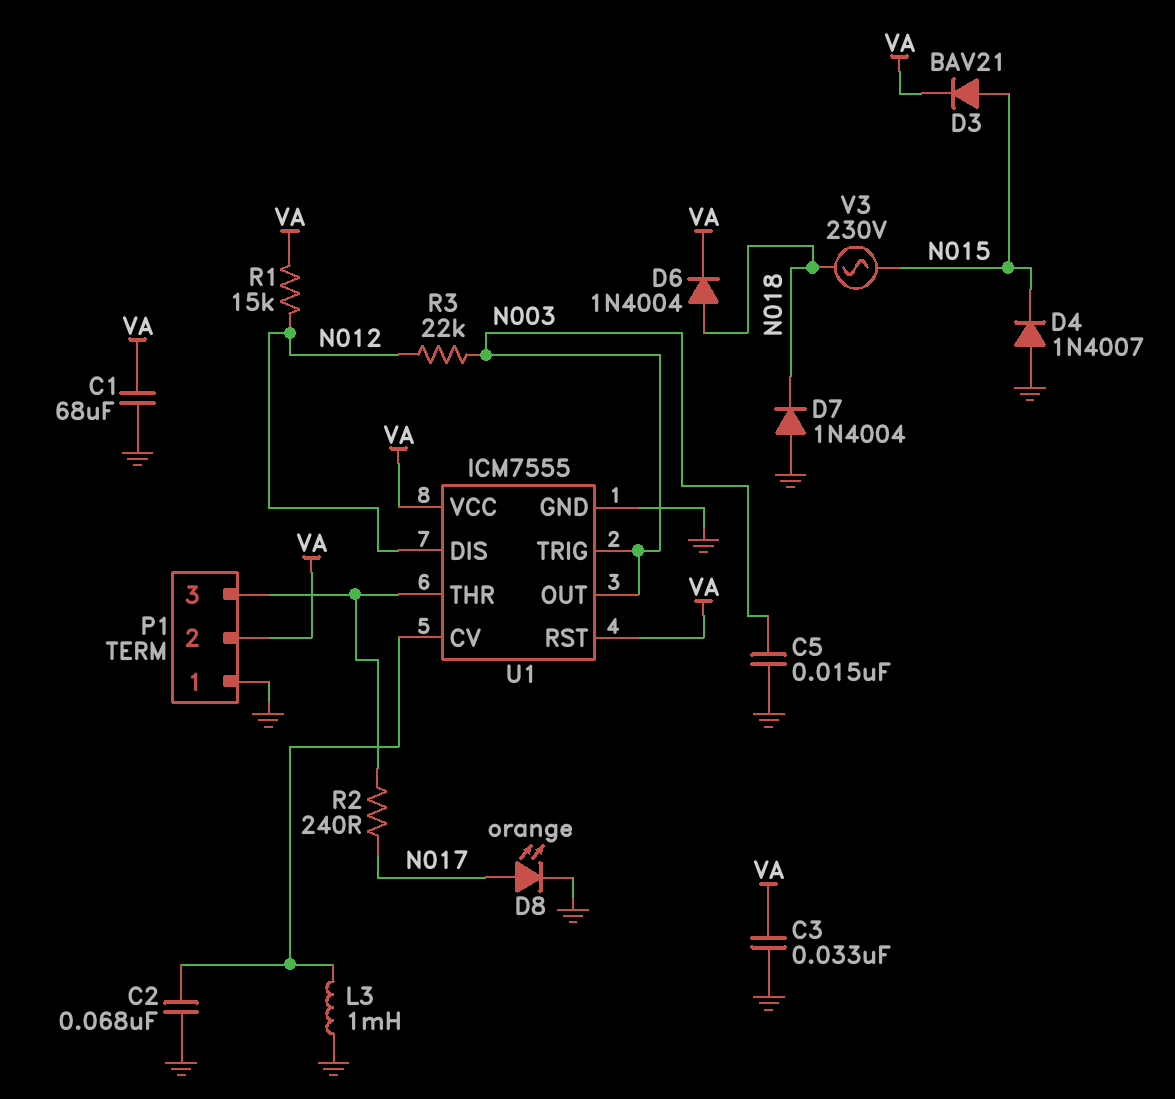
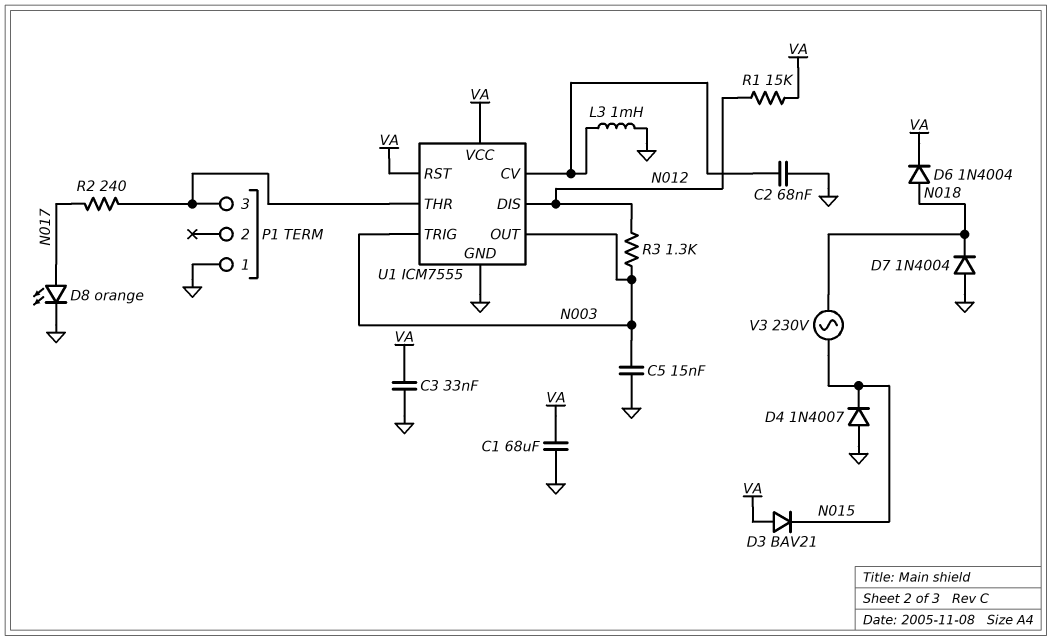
D3: diode BAV21 (A N015, K VA) -> diode BAV21 (A VA, K N015)
P1 pin 2: VA -> none
R3: 22k (N003, N012) -> 1.3k (N003, N012)

